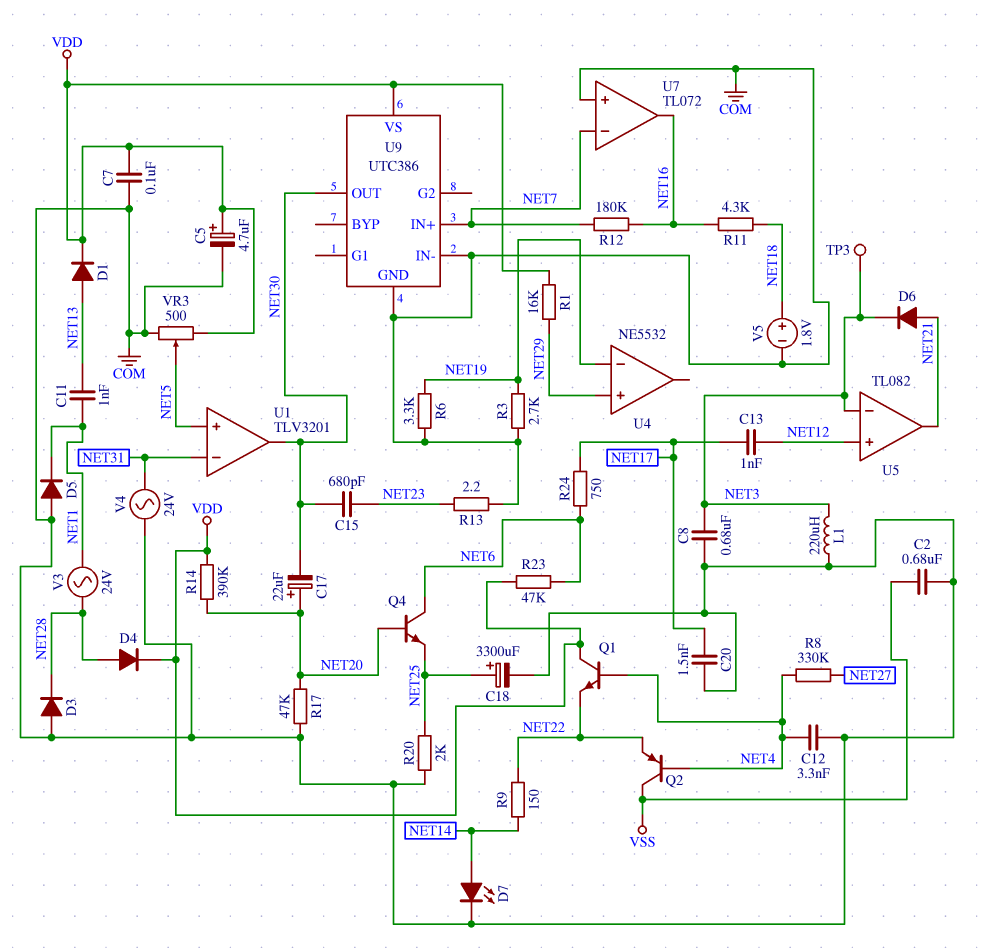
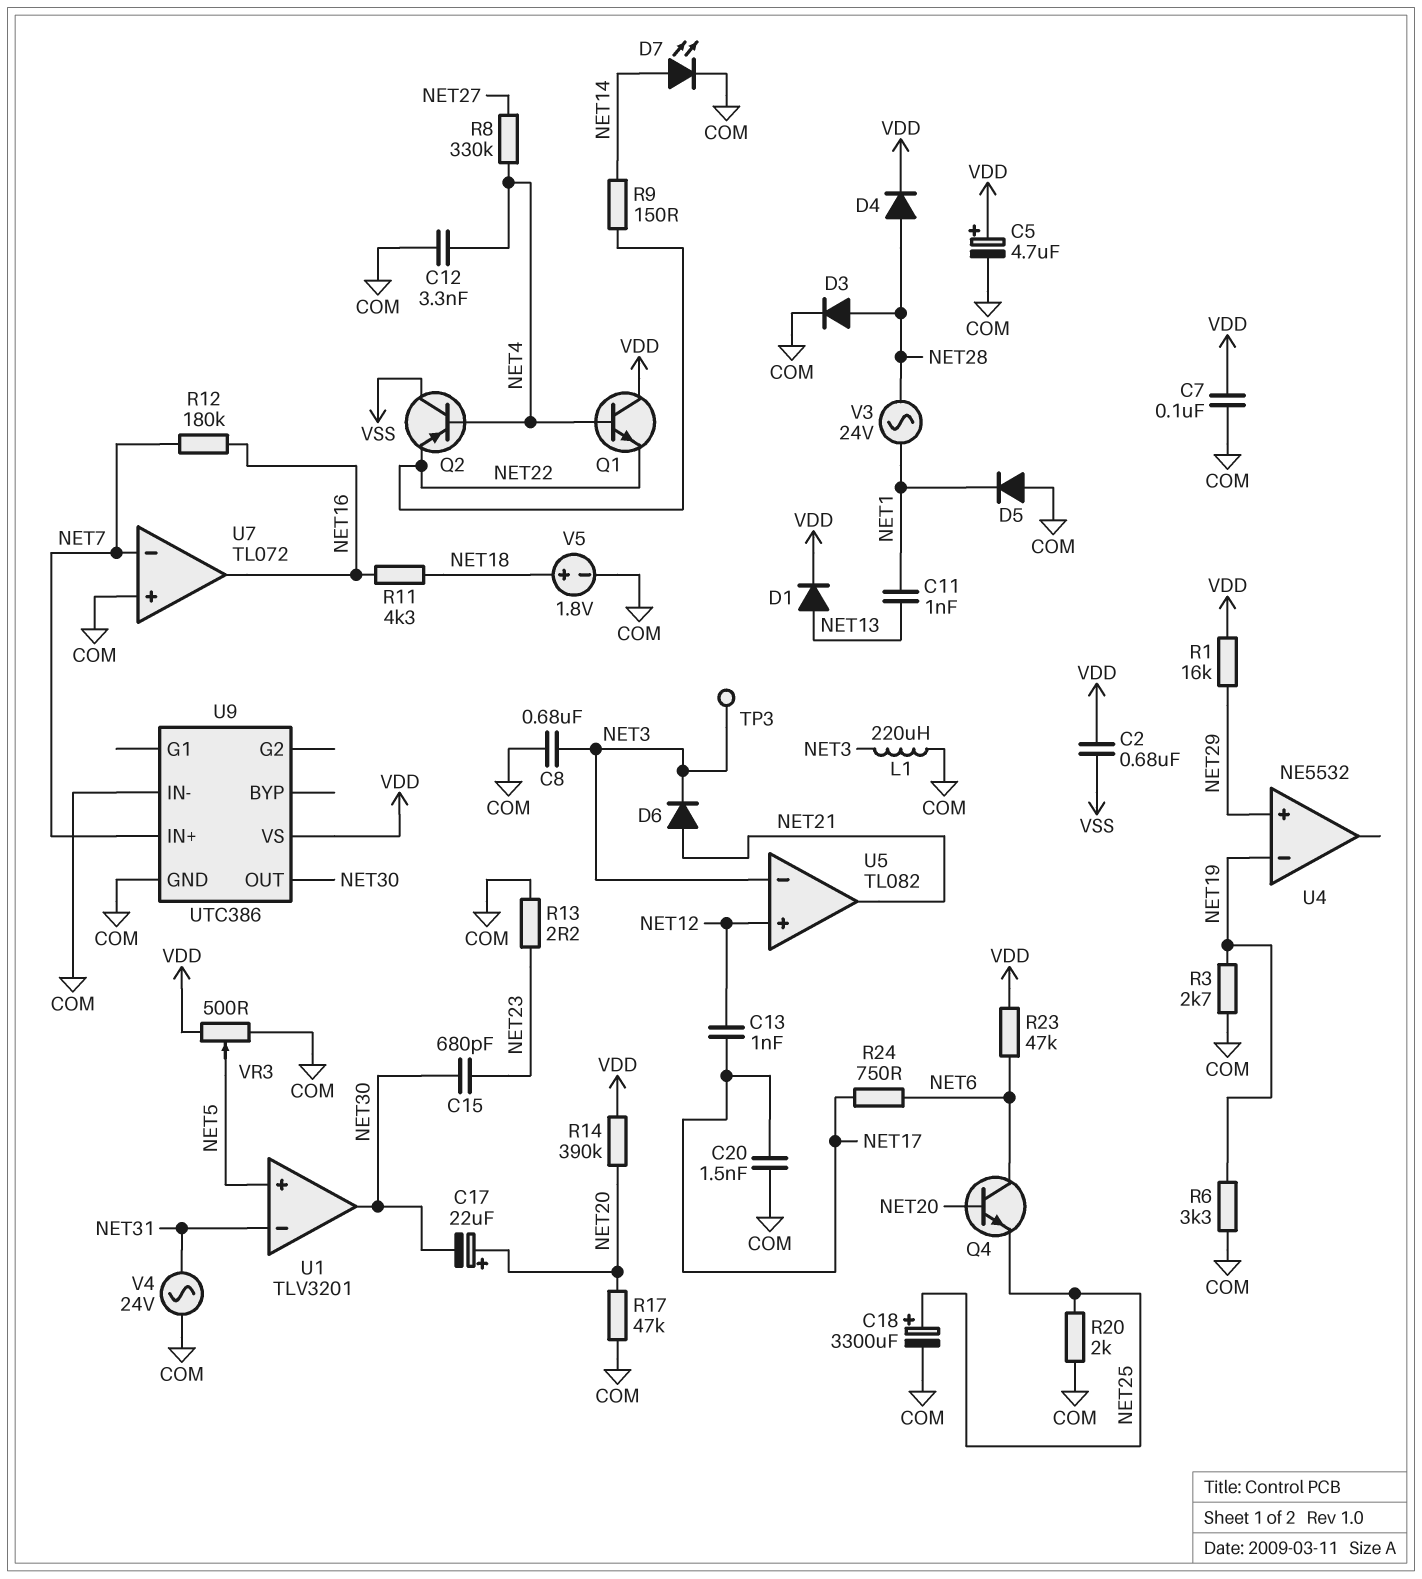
C2: 680nF (COM, VSS) -> 680nF (VDD, VSS)
D3: diode (A COM, K NET28) -> diode (A NET28, K COM)

